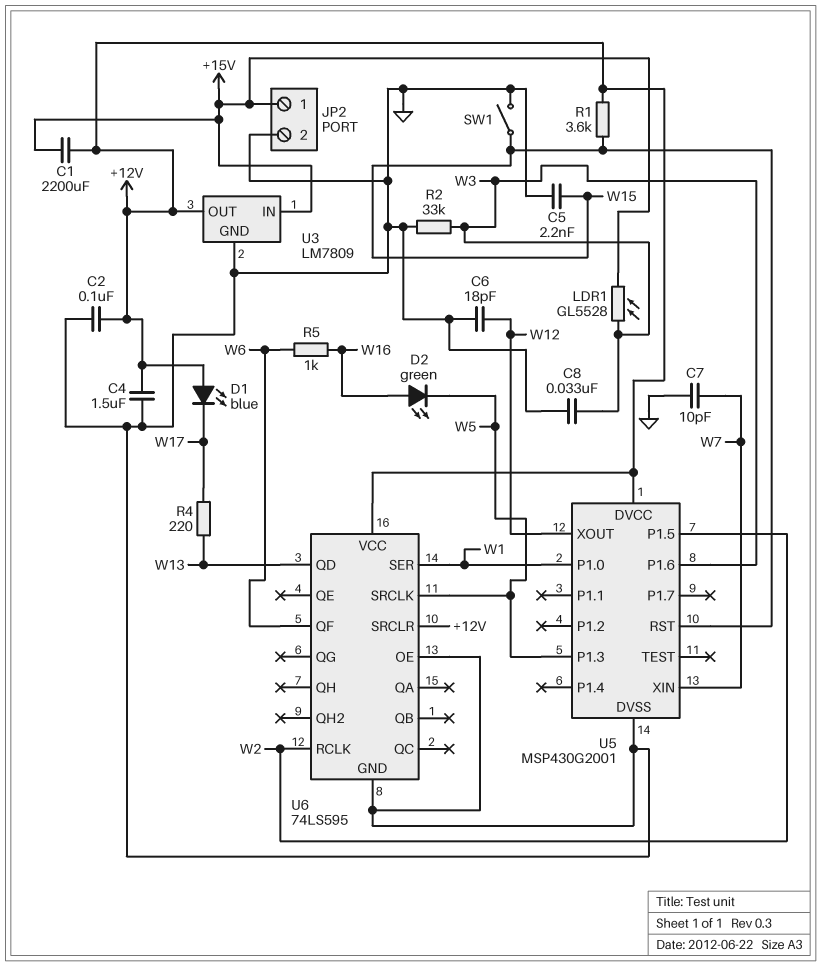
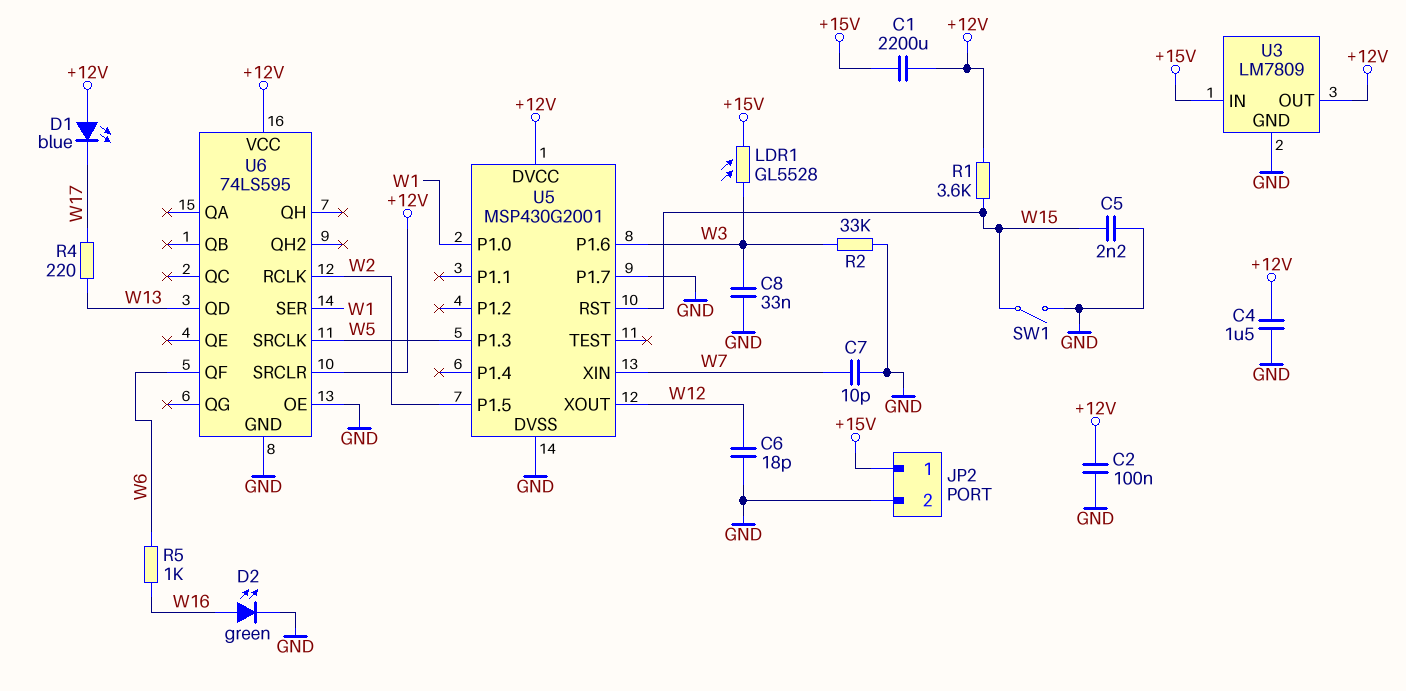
D2: LED green (A W16, K W5) -> LED green (A W16, K GND)
U5 pin P1.7: none -> GND

